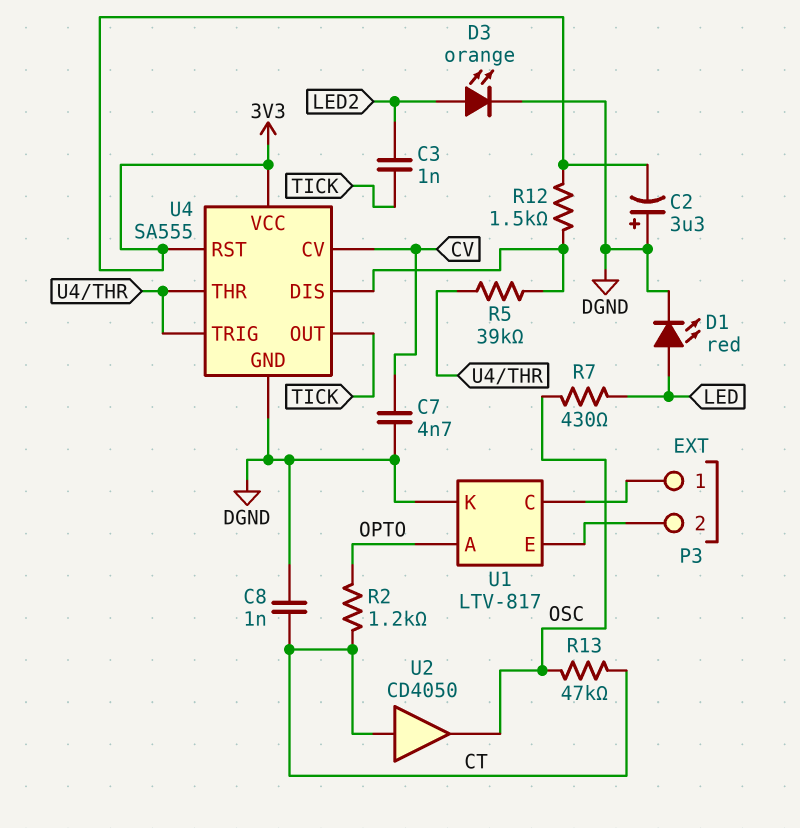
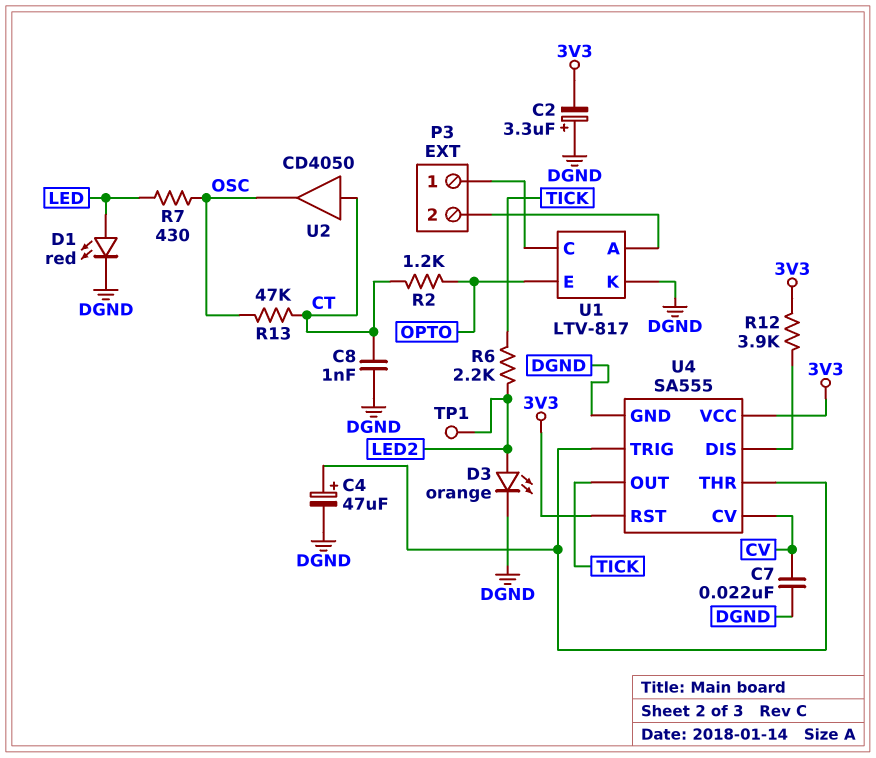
C3: 1nF (LED2, TICK) -> none
C4: none -> 47uF (plus U4/THR, minus DGND)
C7: 4.7nF (CV, DGND) -> 22nF (CV, DGND)
R5: 39k (U4/DIS, U4/THR) -> none
R6: none -> 2.2k (LED2, TICK)
R12: 1.5k (3V3, U4/DIS) -> 3.9k (3V3, U4/DIS)
TP1: none -> test point (LED2)
U1 pin A: OPTO -> P3/2
U1 pin E: P3/2 -> OPTO

